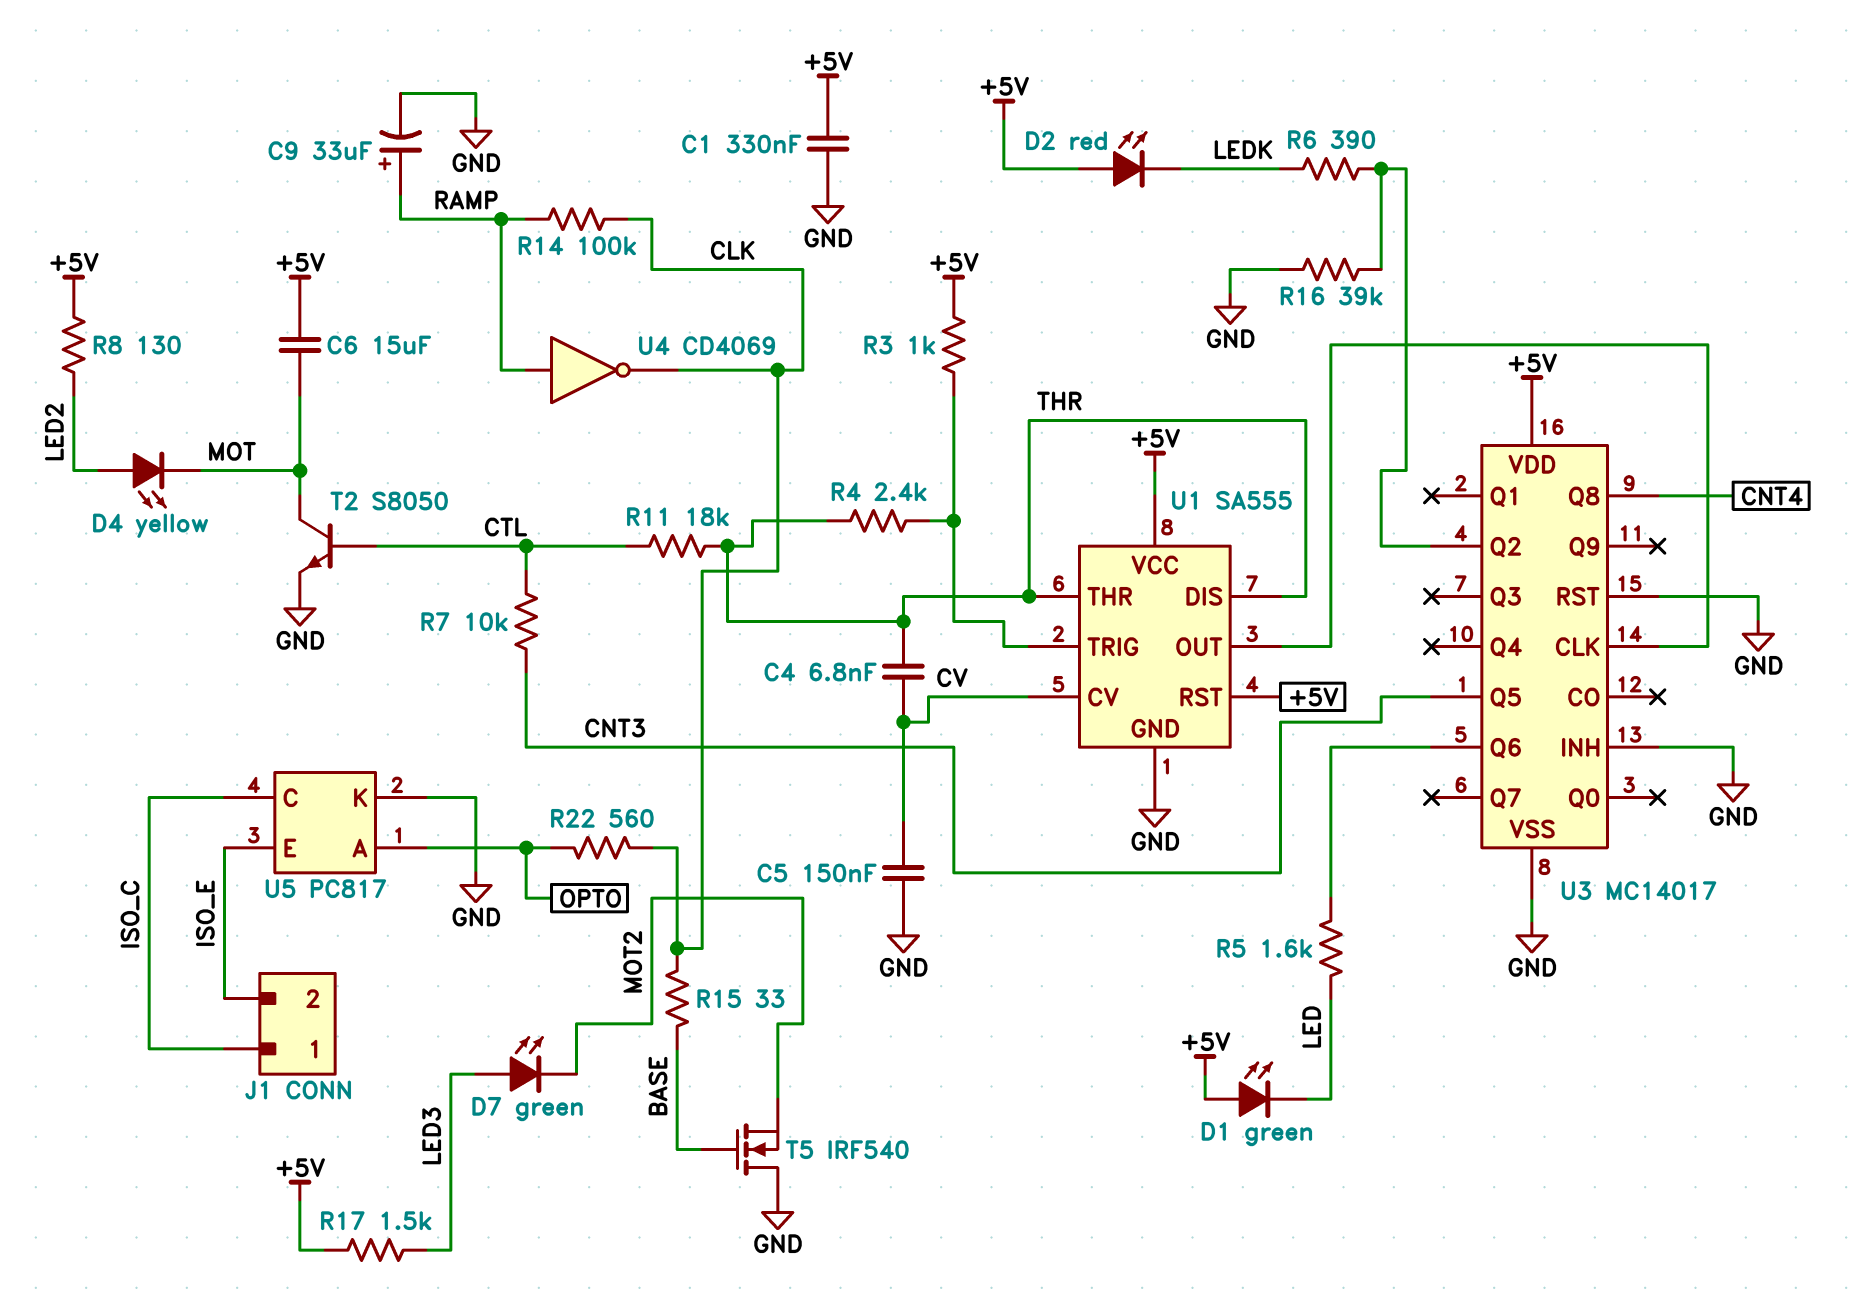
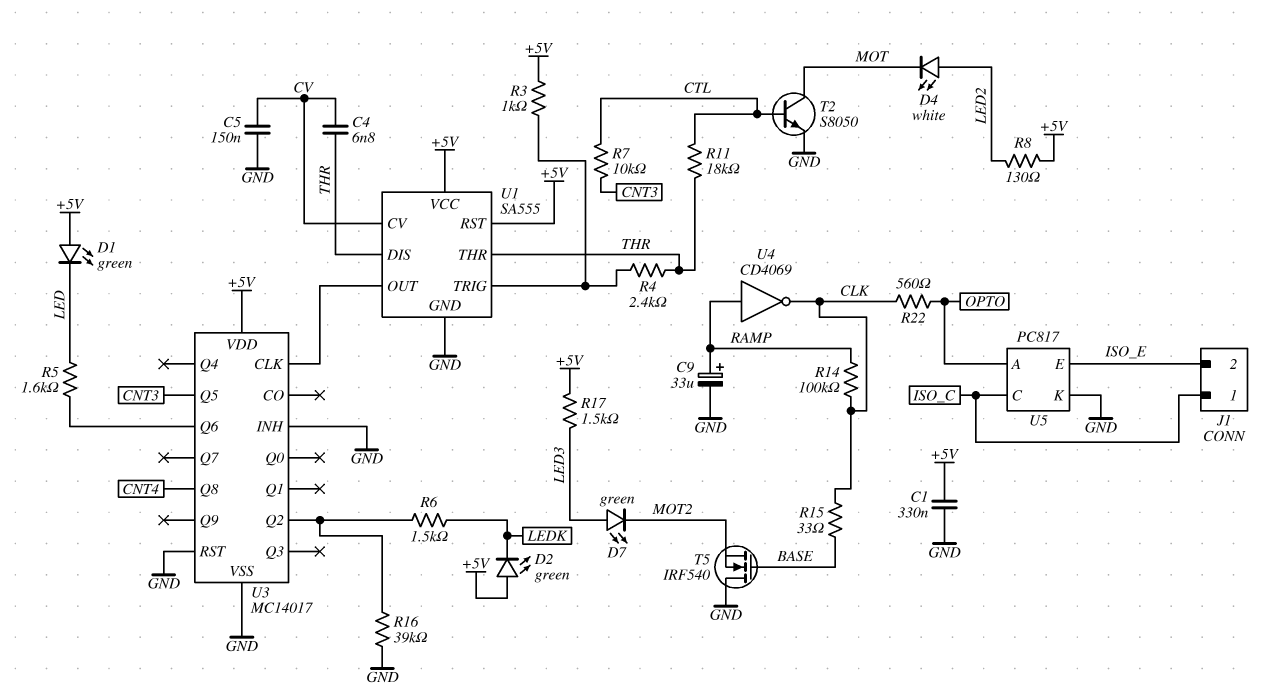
C6: 15uF (+5V, MOT) -> none
D2: LED red (A +5V, K LEDK) -> LED green (A +5V, K LEDK)
D4: LED yellow (A LED2, K MOT) -> LED white (A LED2, K MOT)
R6: 390 (LEDK, U3/Q2) -> 1.5k (LEDK, U3/Q2)

